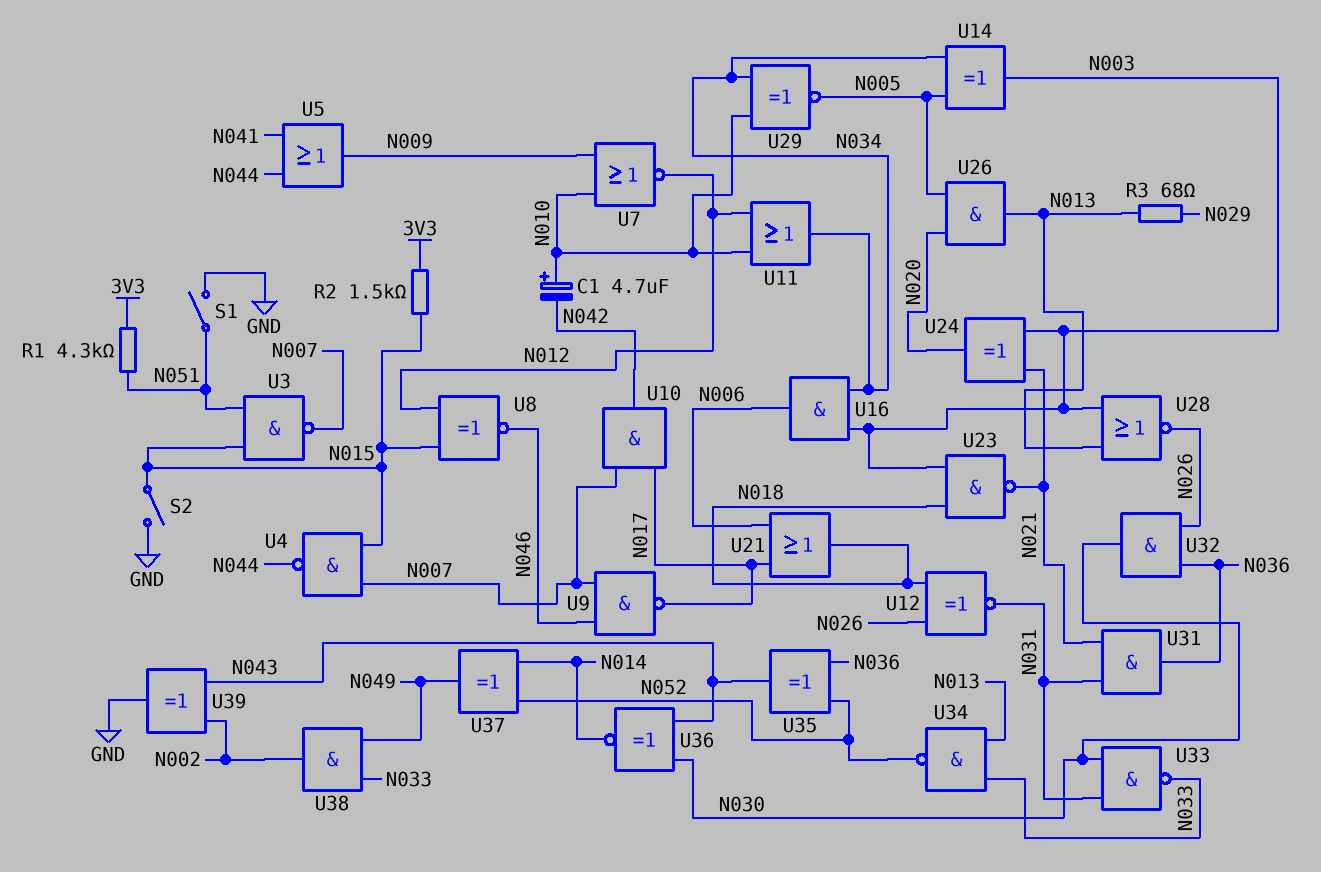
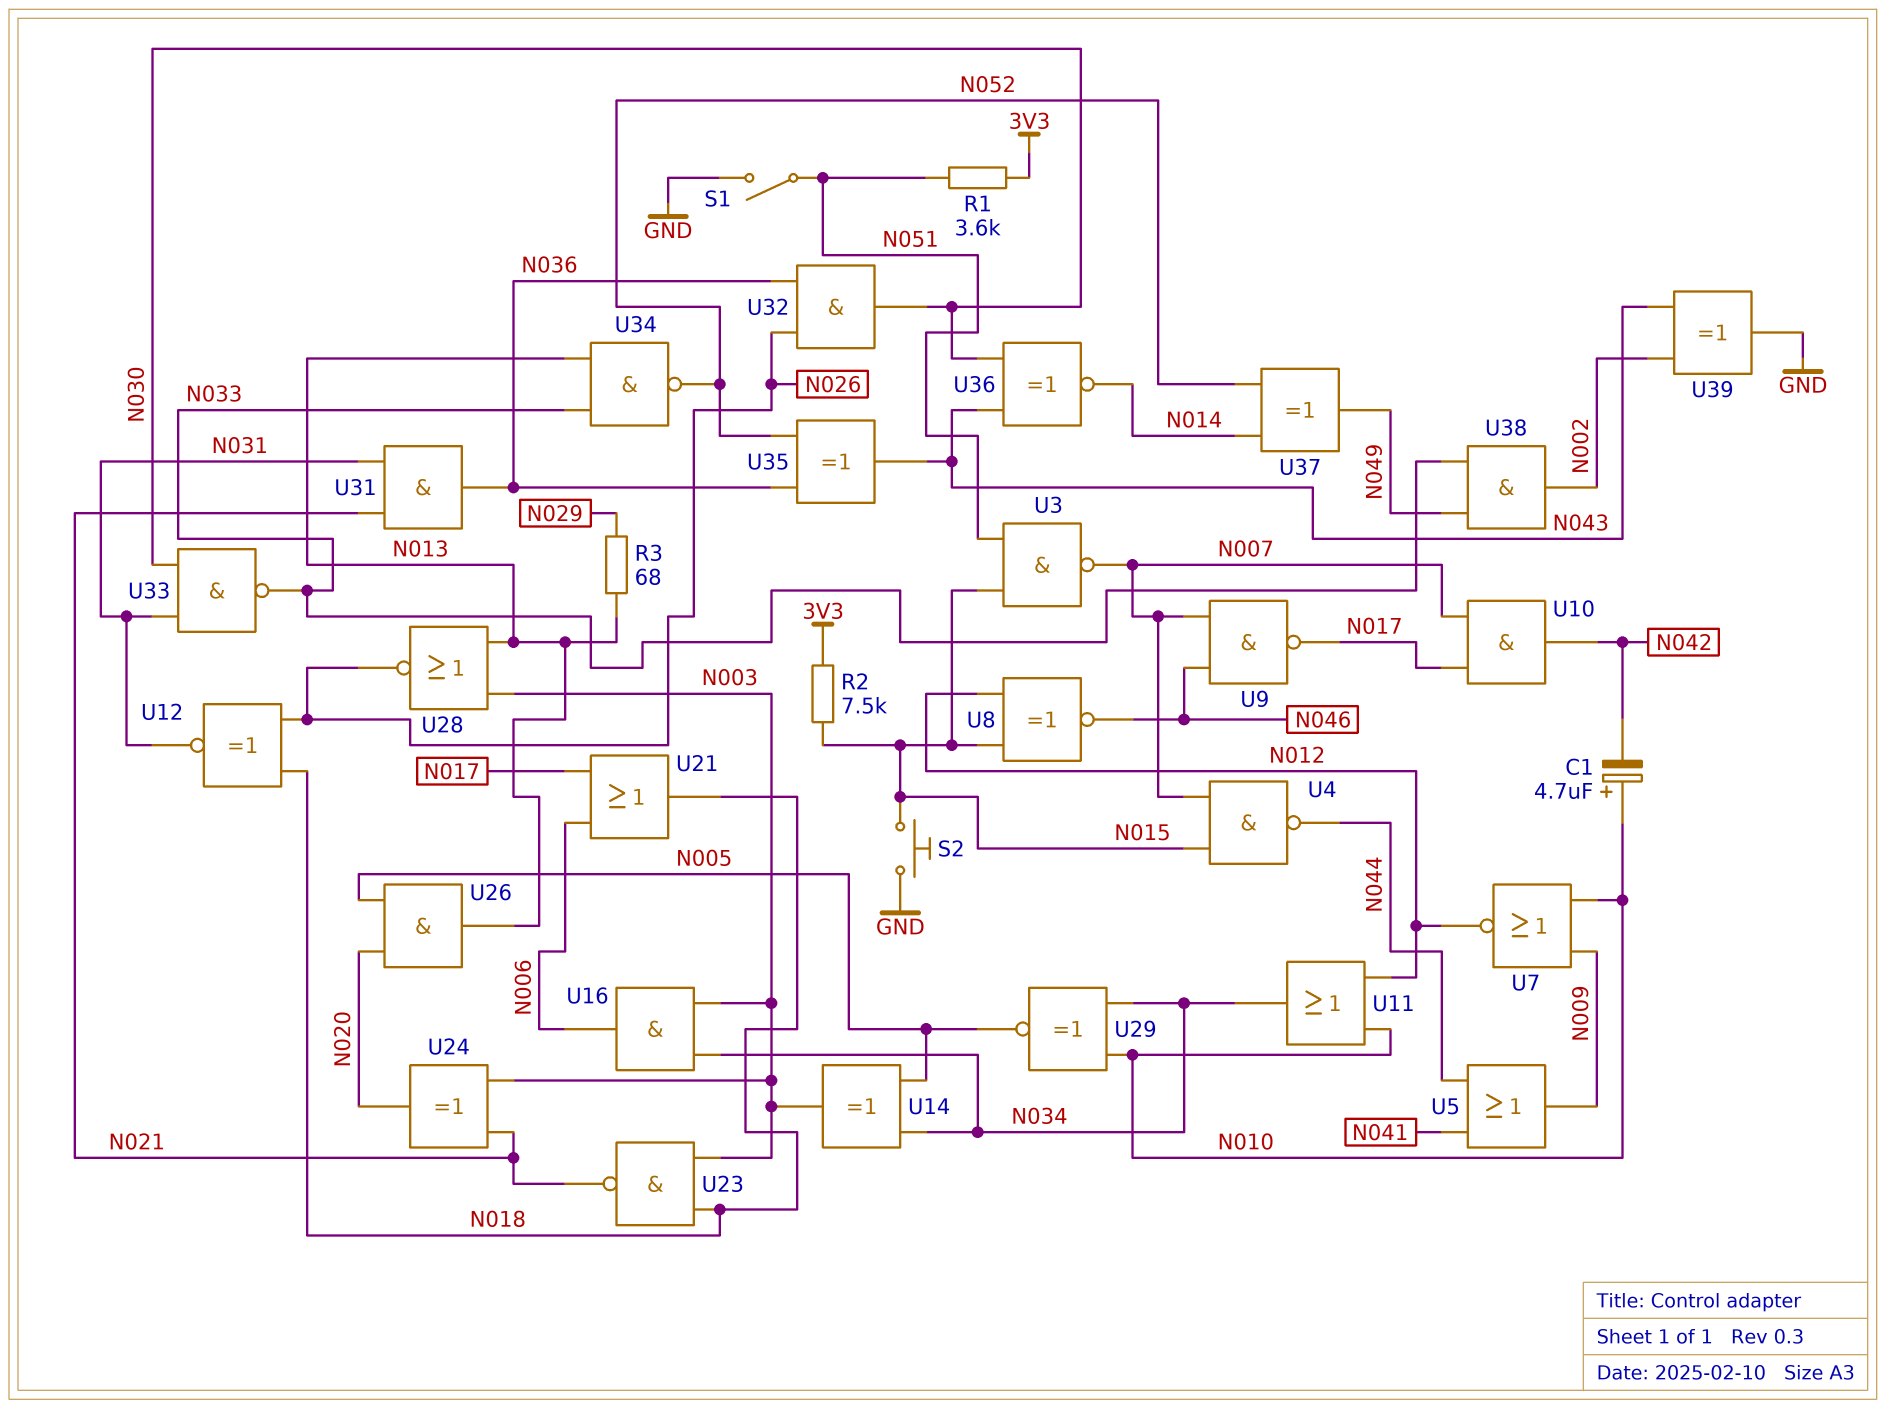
R1: 4.3k (3V3, N051) -> 3.6k (3V3, N051)
R2: 1.5k (3V3, N015) -> 7.5k (3V3, N015)
S2: switch (GND, N015) -> button (GND, N015)

